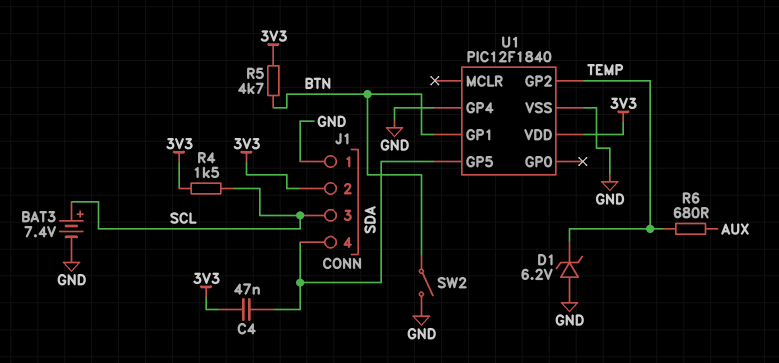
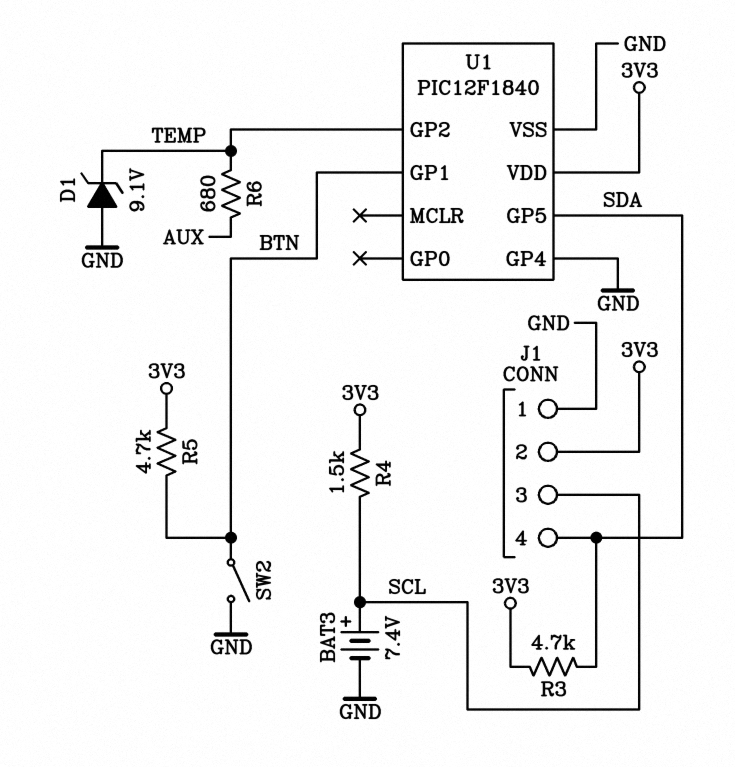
C4: 47nF (3V3, SDA) -> none
D1: zener 6.2V (A GND, K TEMP) -> zener 9.1V (A GND, K TEMP)
R3: none -> 4.7k (3V3, SDA)

